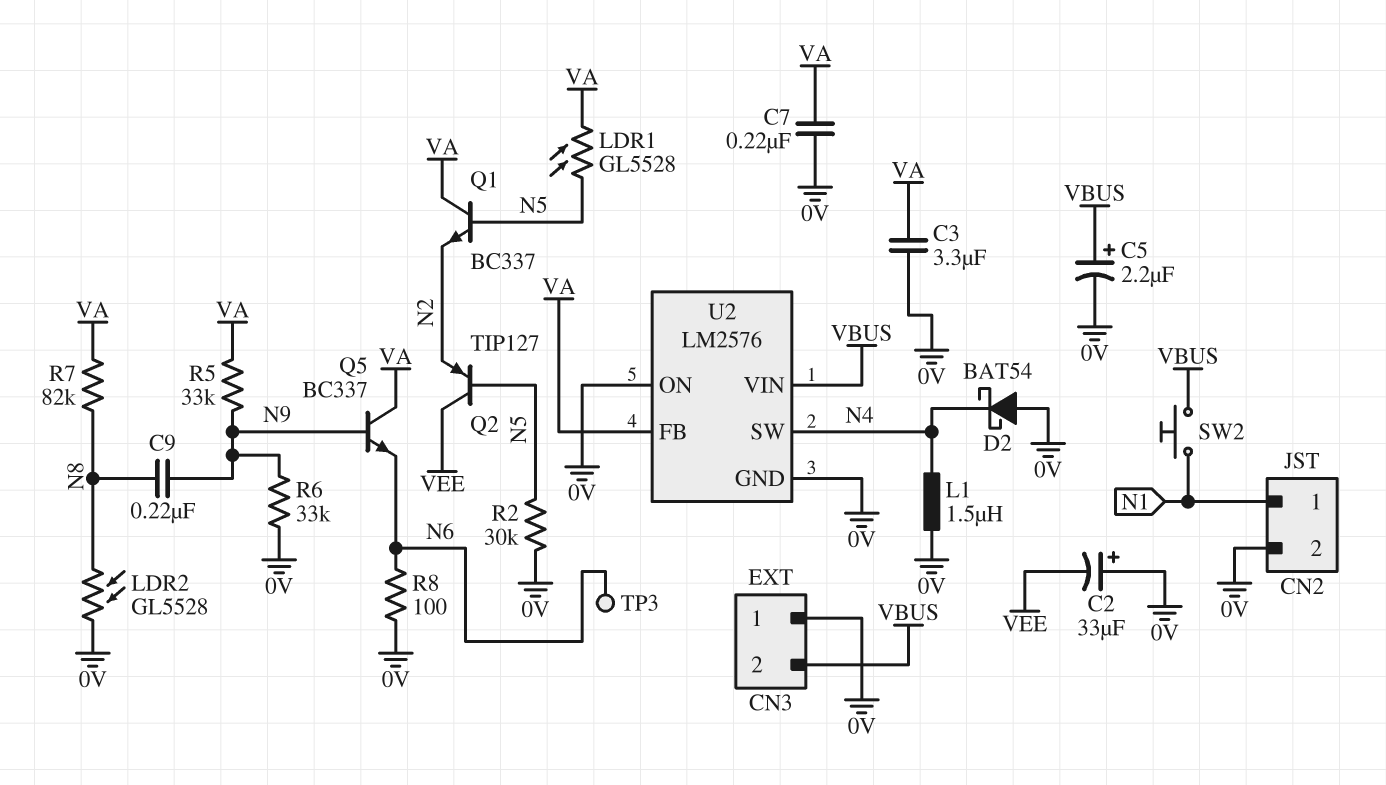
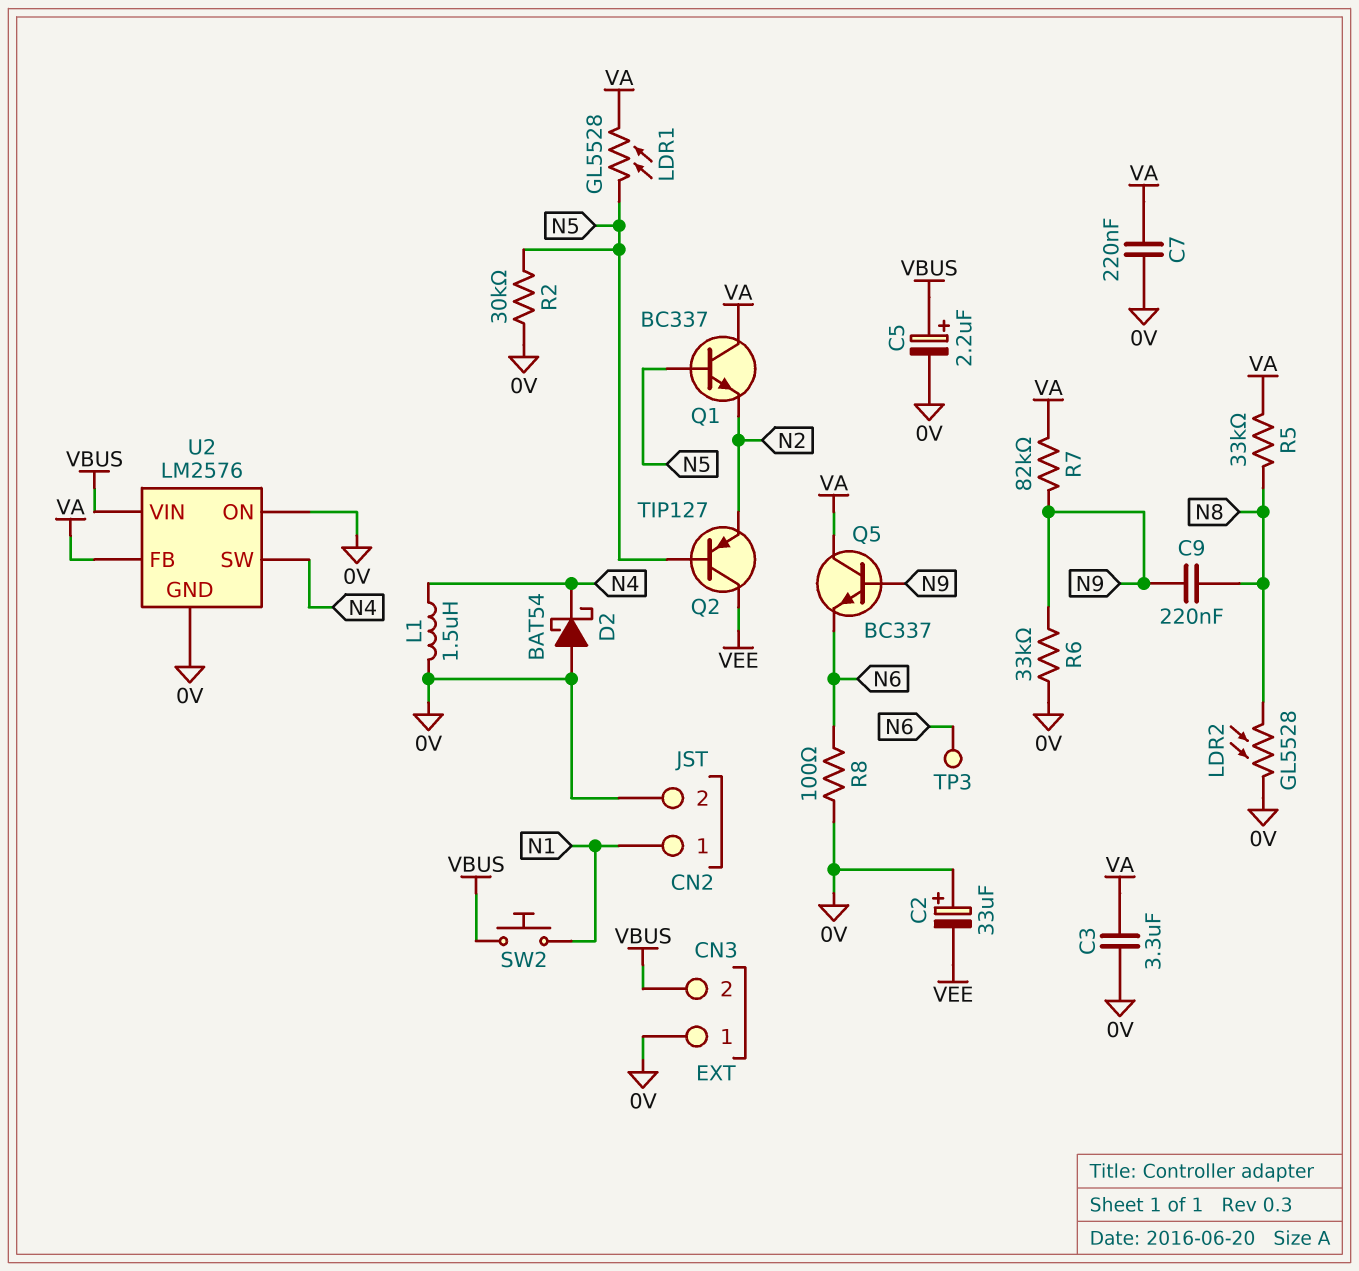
R5: 33k (N9, VA) -> 33k (N8, VA)
R7: 82k (N8, VA) -> 82k (N9, VA)

